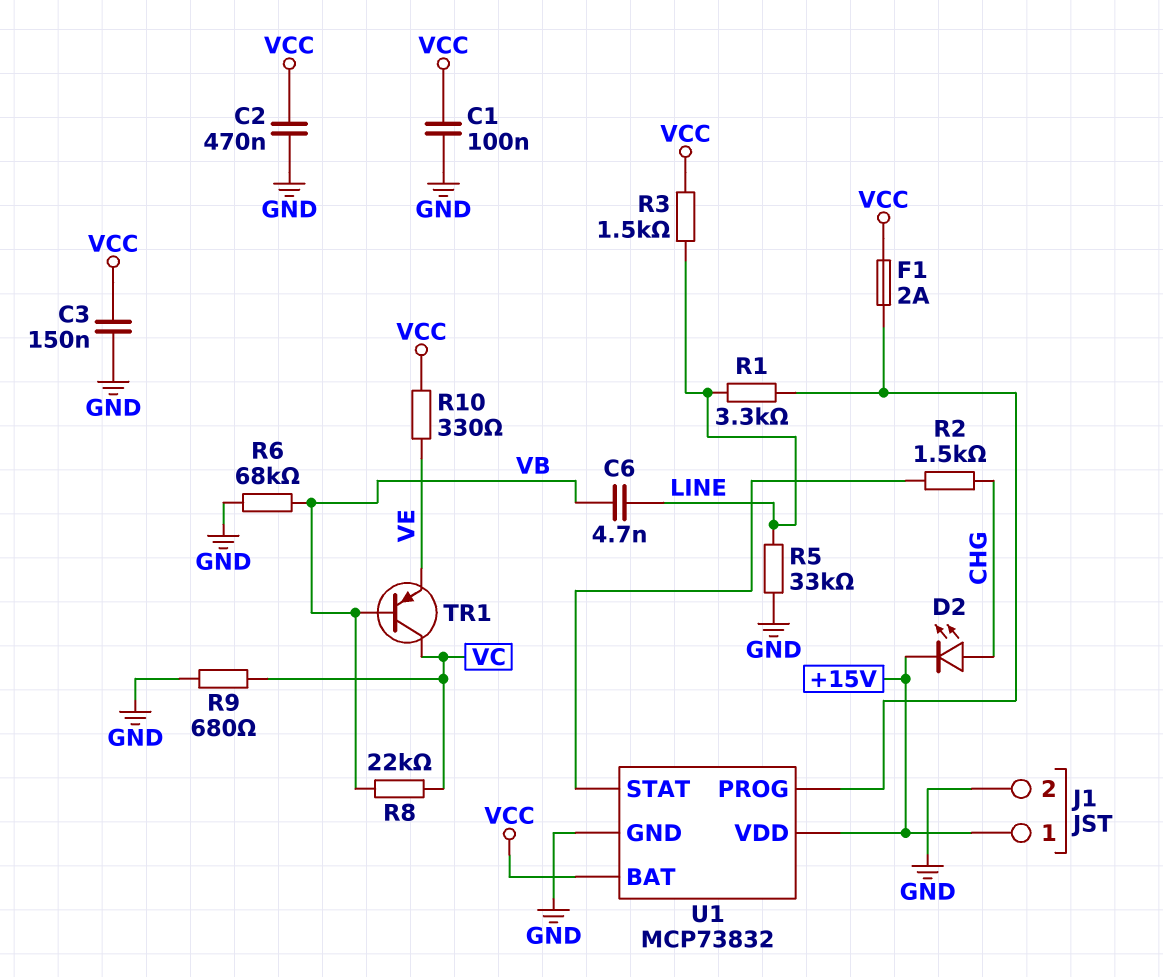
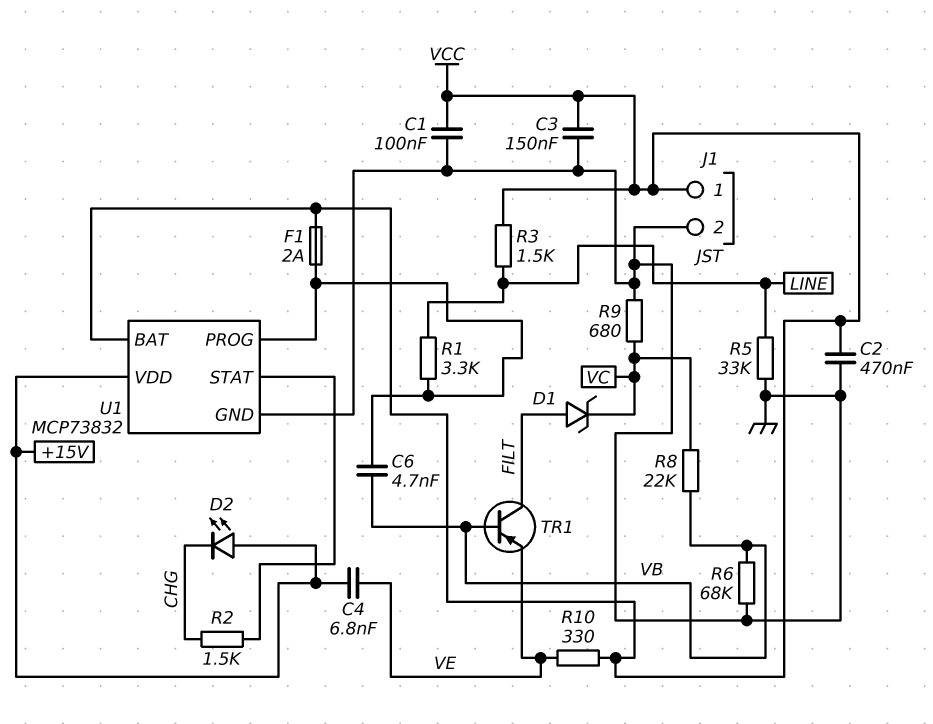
C4: none -> 6.8nF (+15V, VE)
C6: 4.7nF (LINE, VB) -> 4.7nF (U1/PROG, VB)
D1: none -> zener (A FILT, K VC)
D2: LED (A CHG, K +15V) -> LED (A +15V, K CHG)
J1 pin 1: +15V -> VCC
TR1: PNP (B VB, C VC, E VE) -> PNP (B VB, C FILT, E VE)

